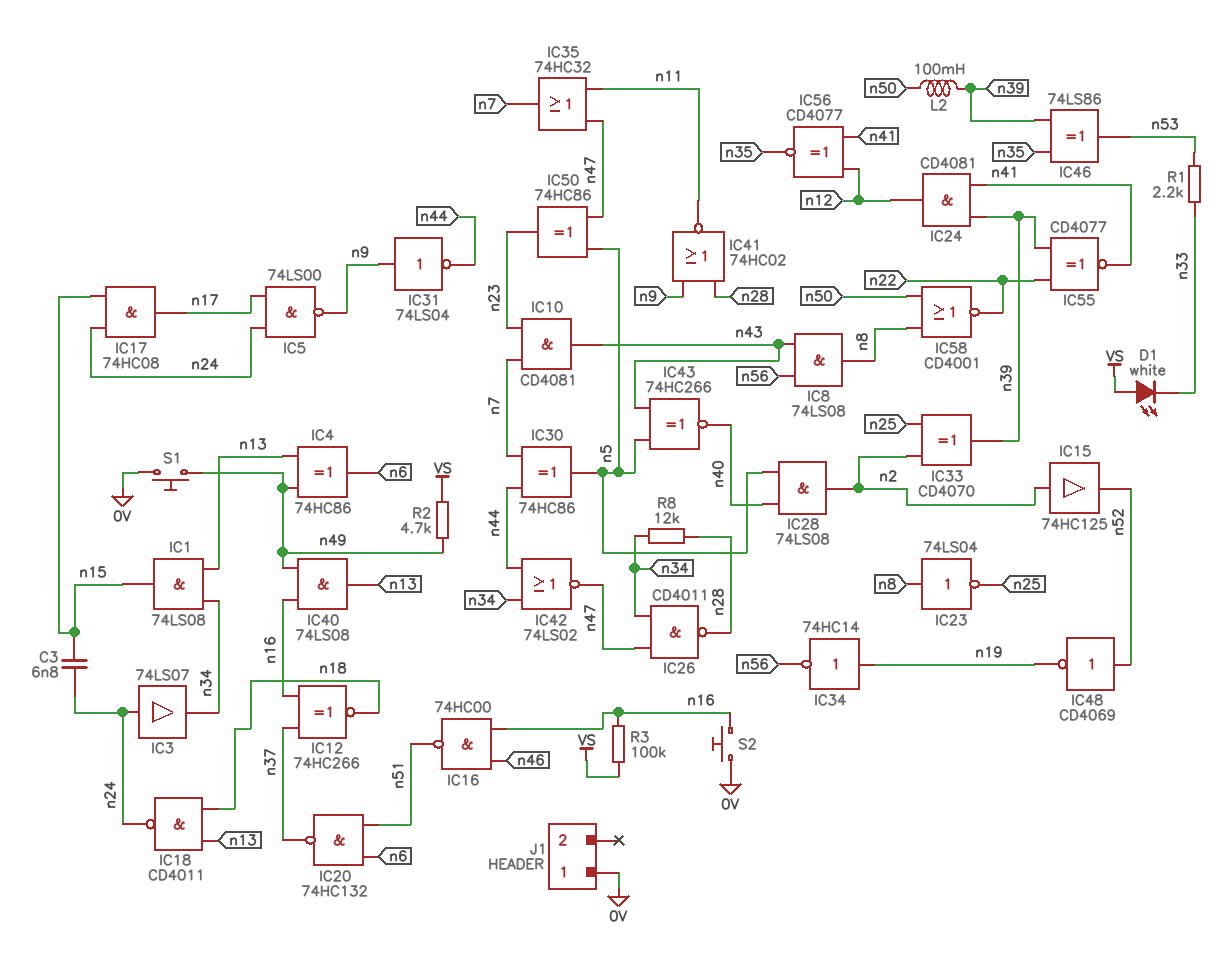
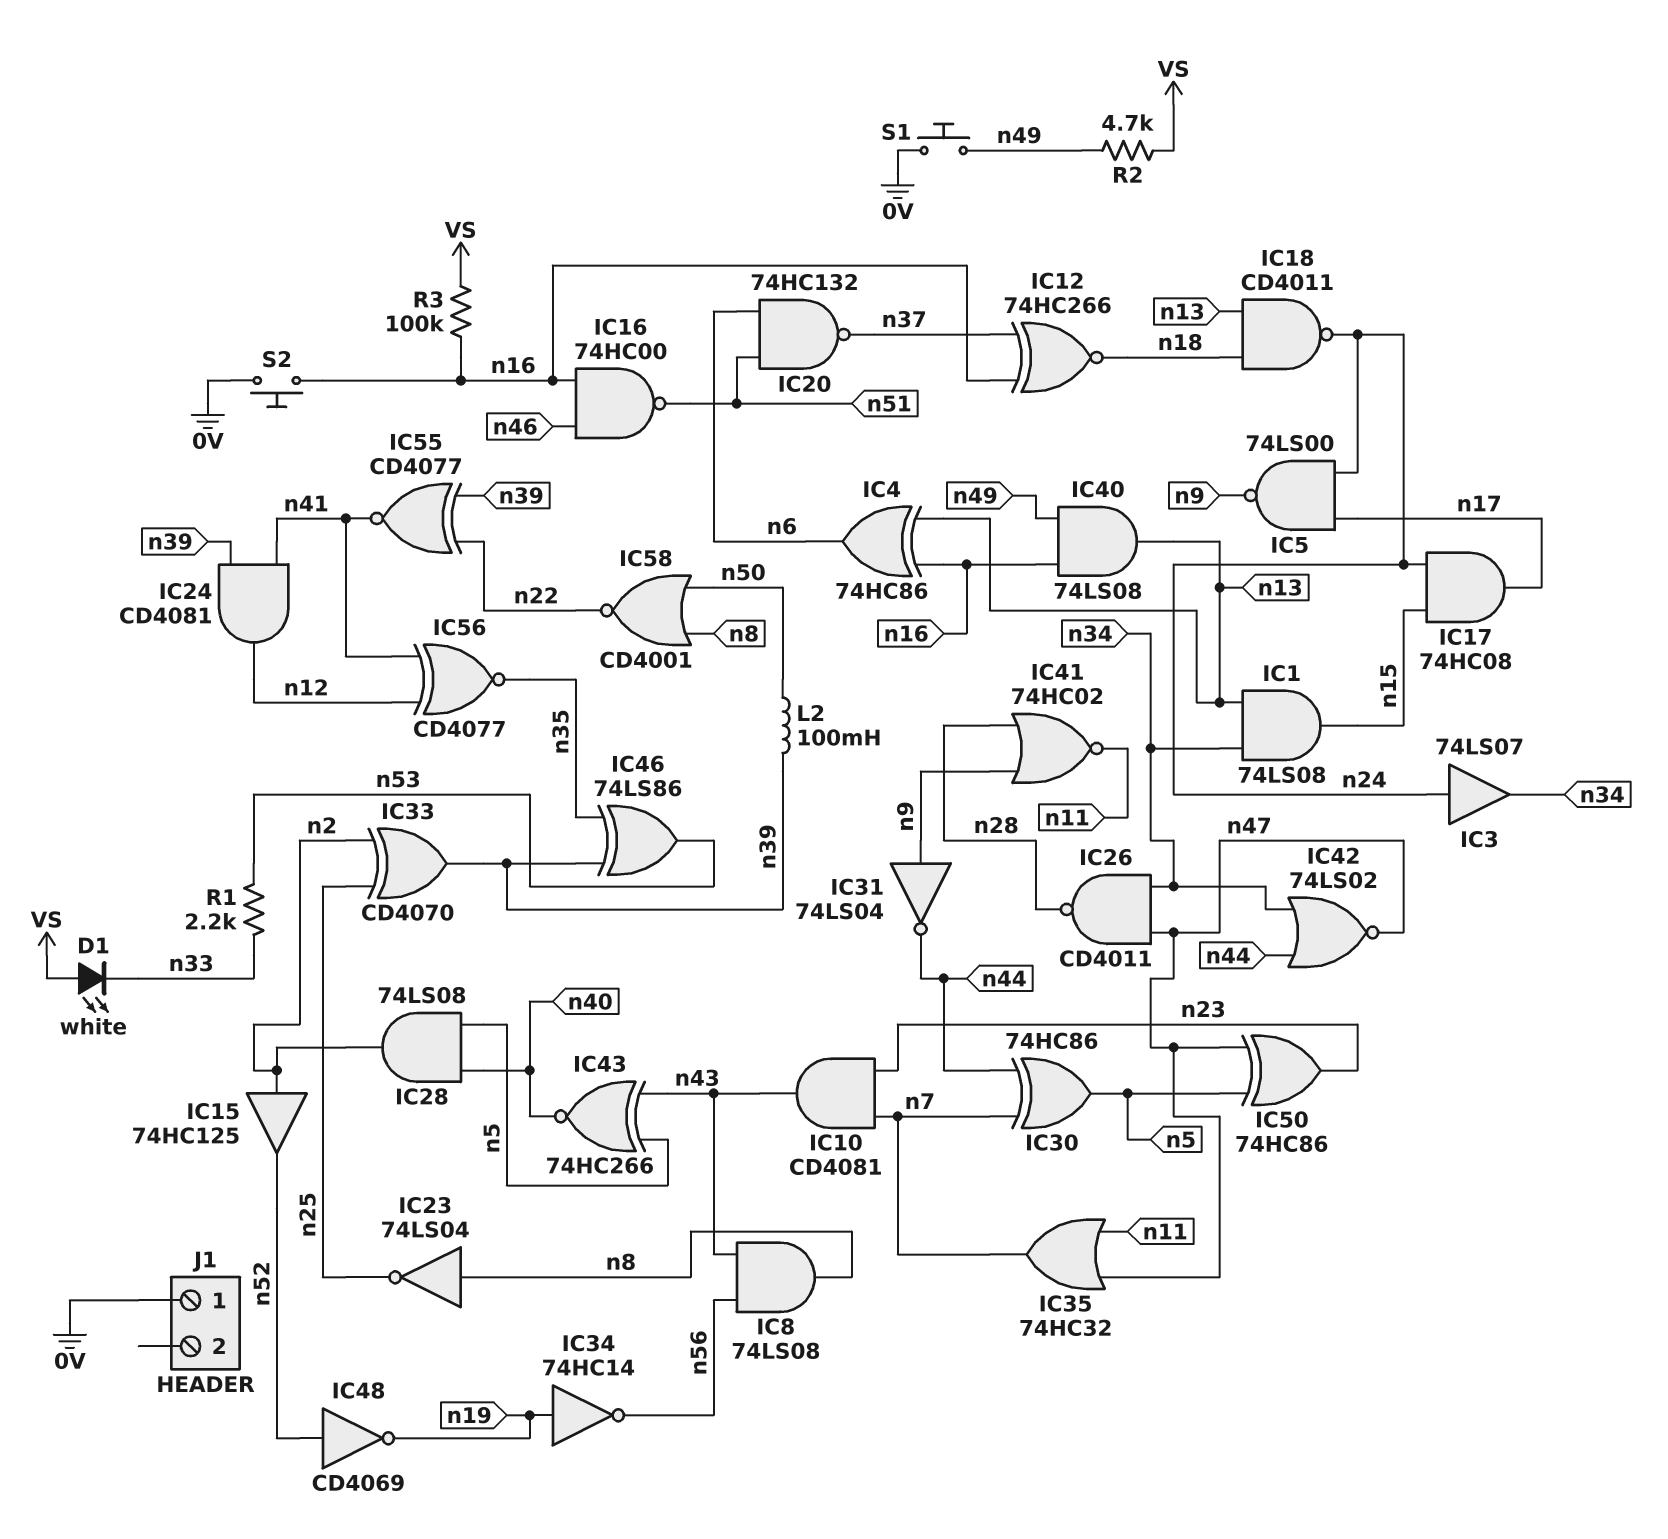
C3: 6.8nF (n15, n24) -> none
IC4: XOR 74HC86 (in n13, in n49, out n6) -> XOR 74HC86 (in n13, in n16, out n6)
R8: 12k (n28, n34) -> none

